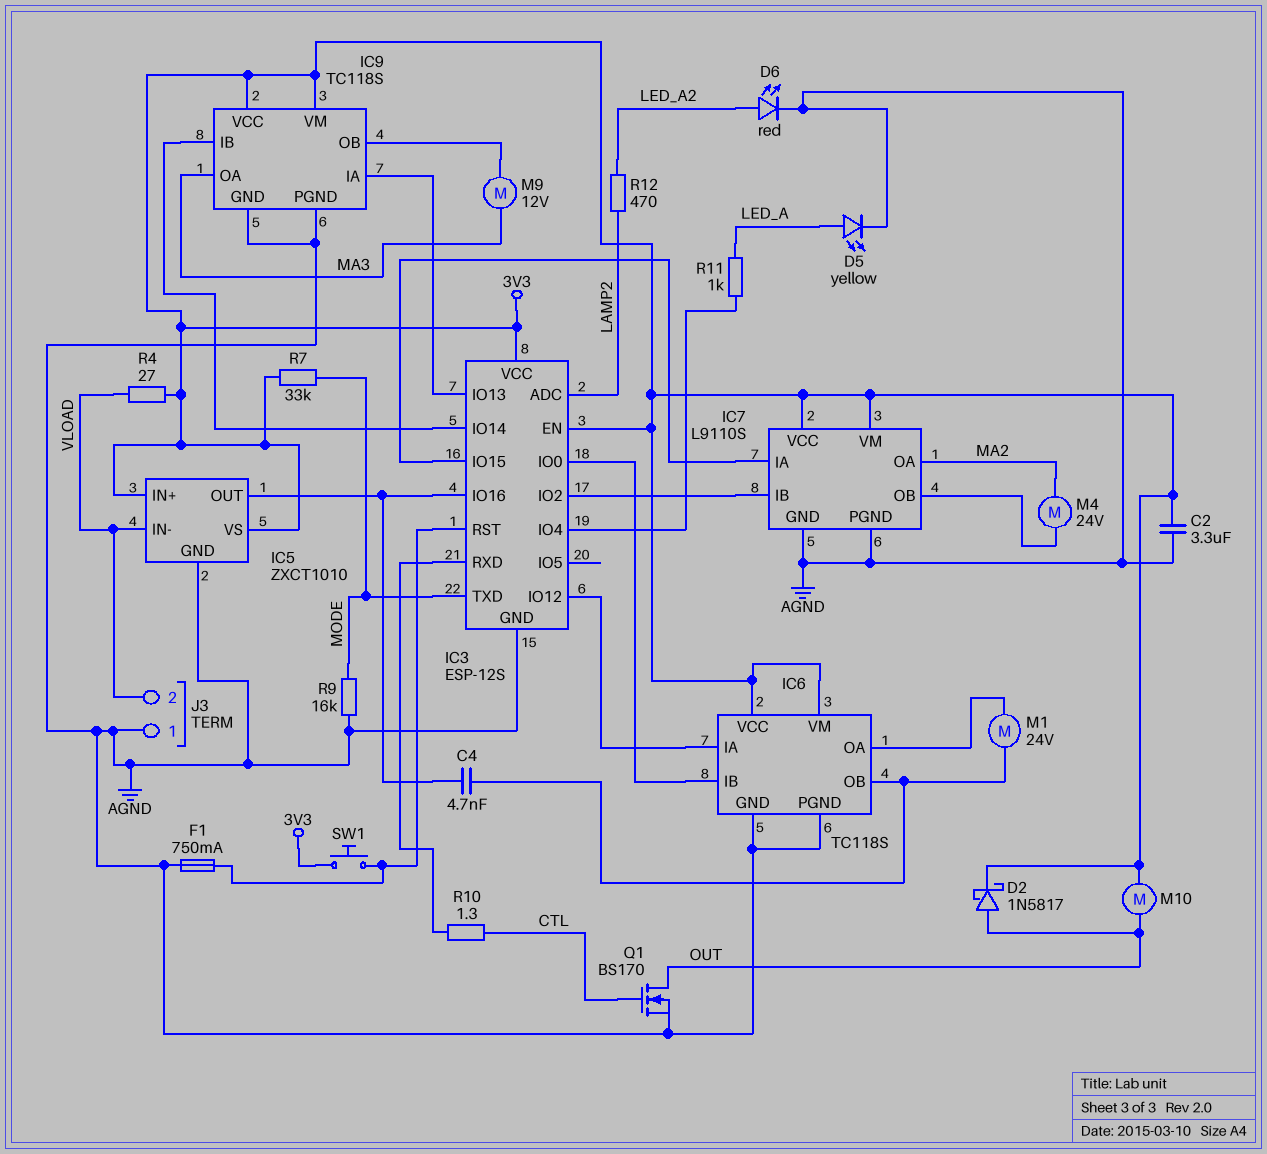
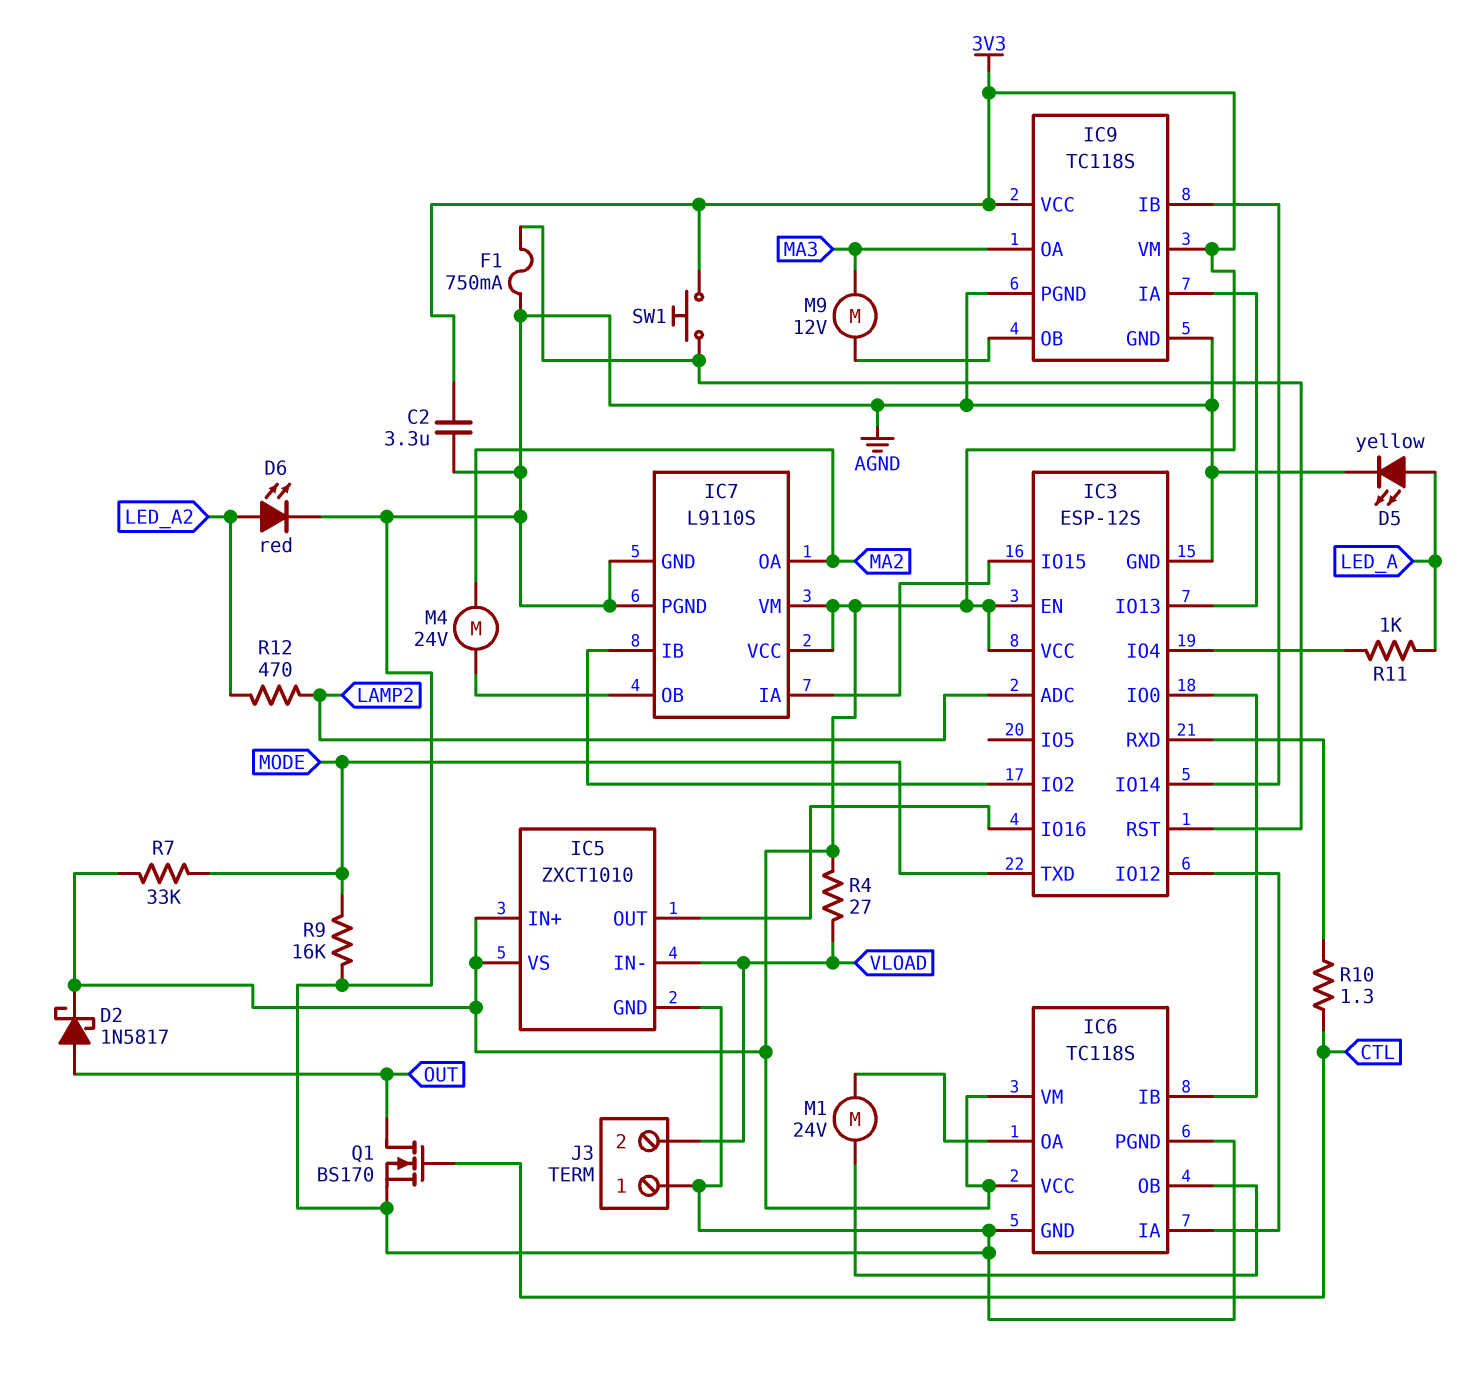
C4: 4.7nF (IC3/IO16, IC6/OB) -> none
M10: motor (3V3, OUT) -> none

